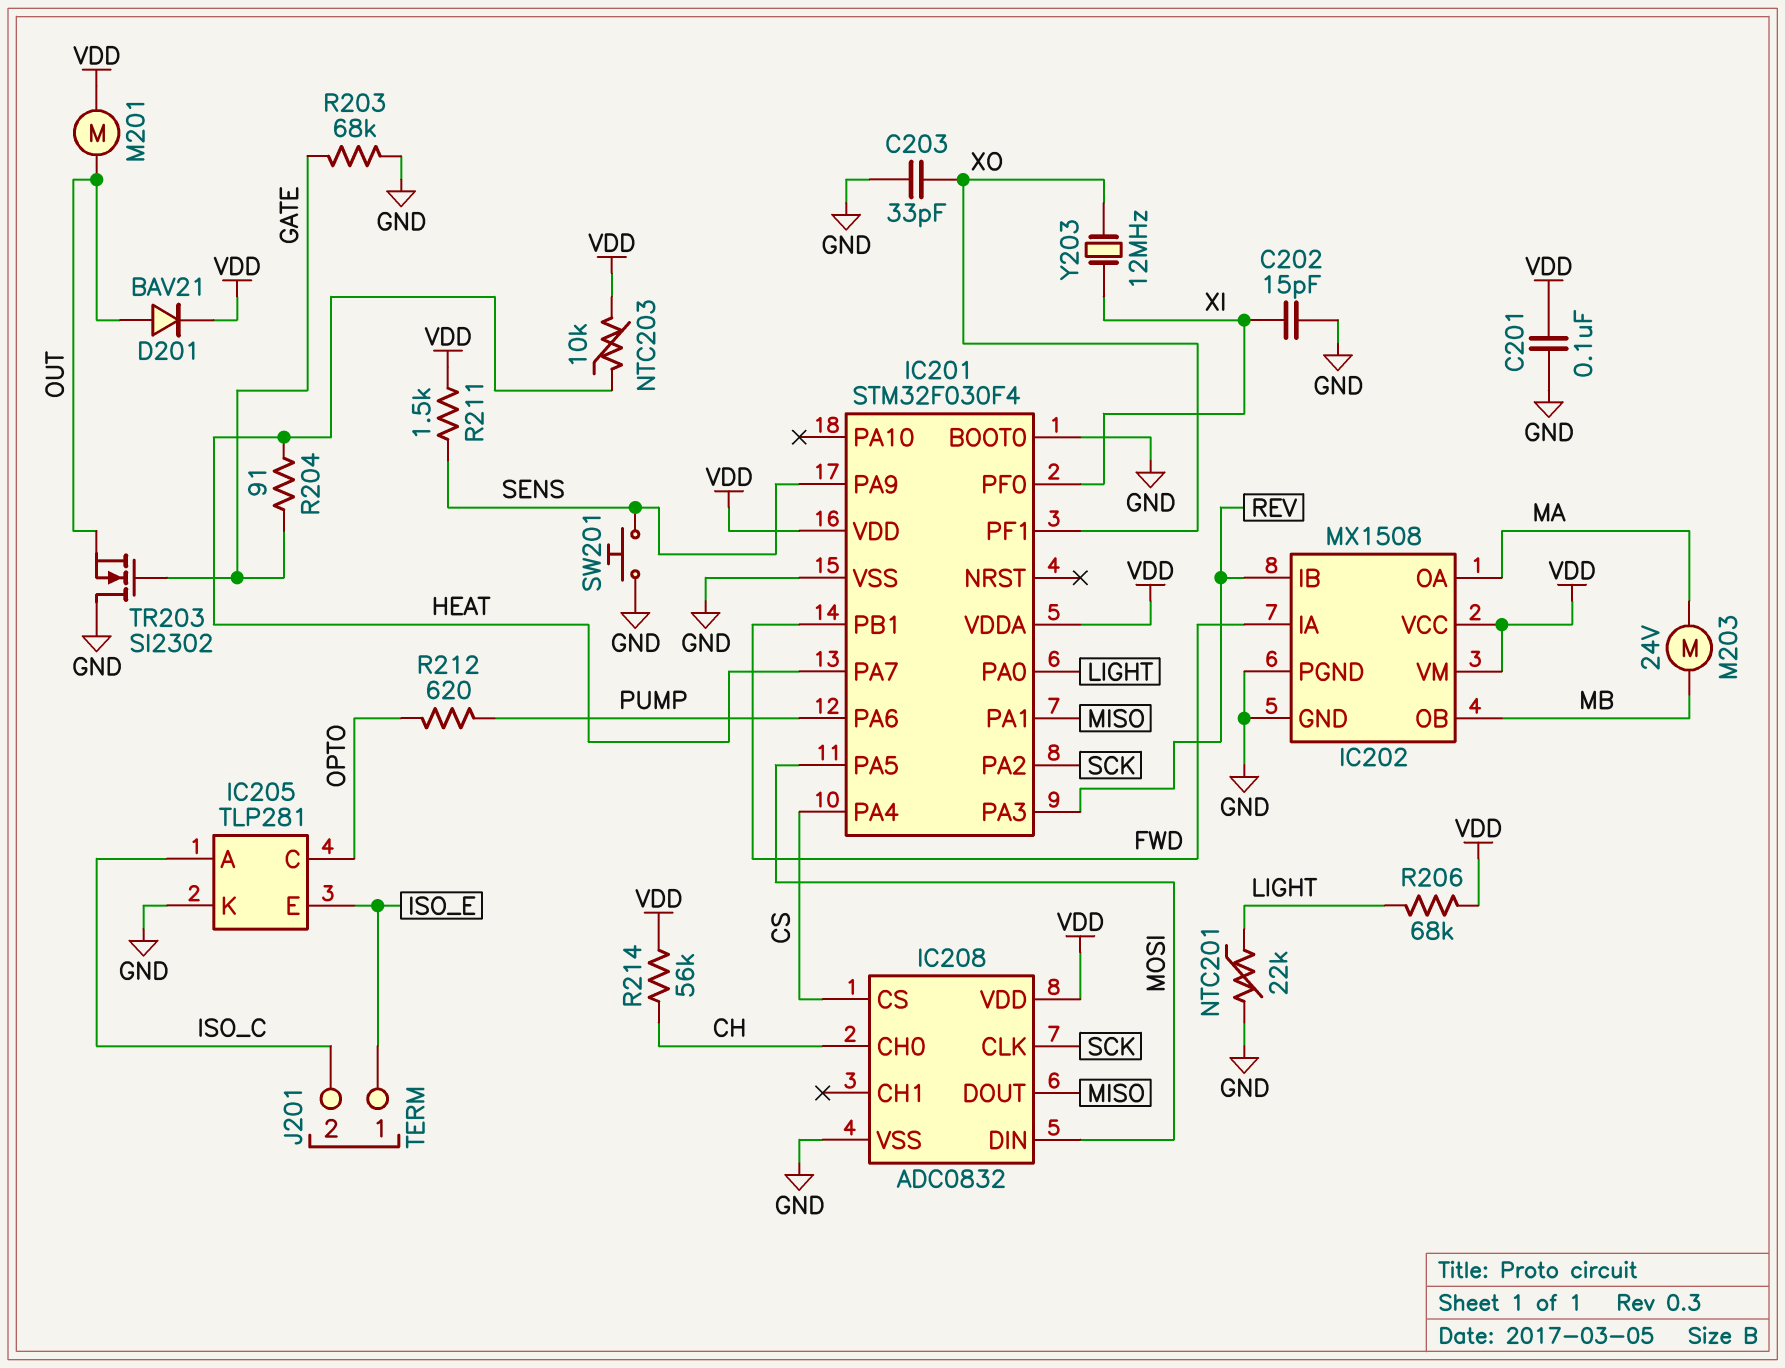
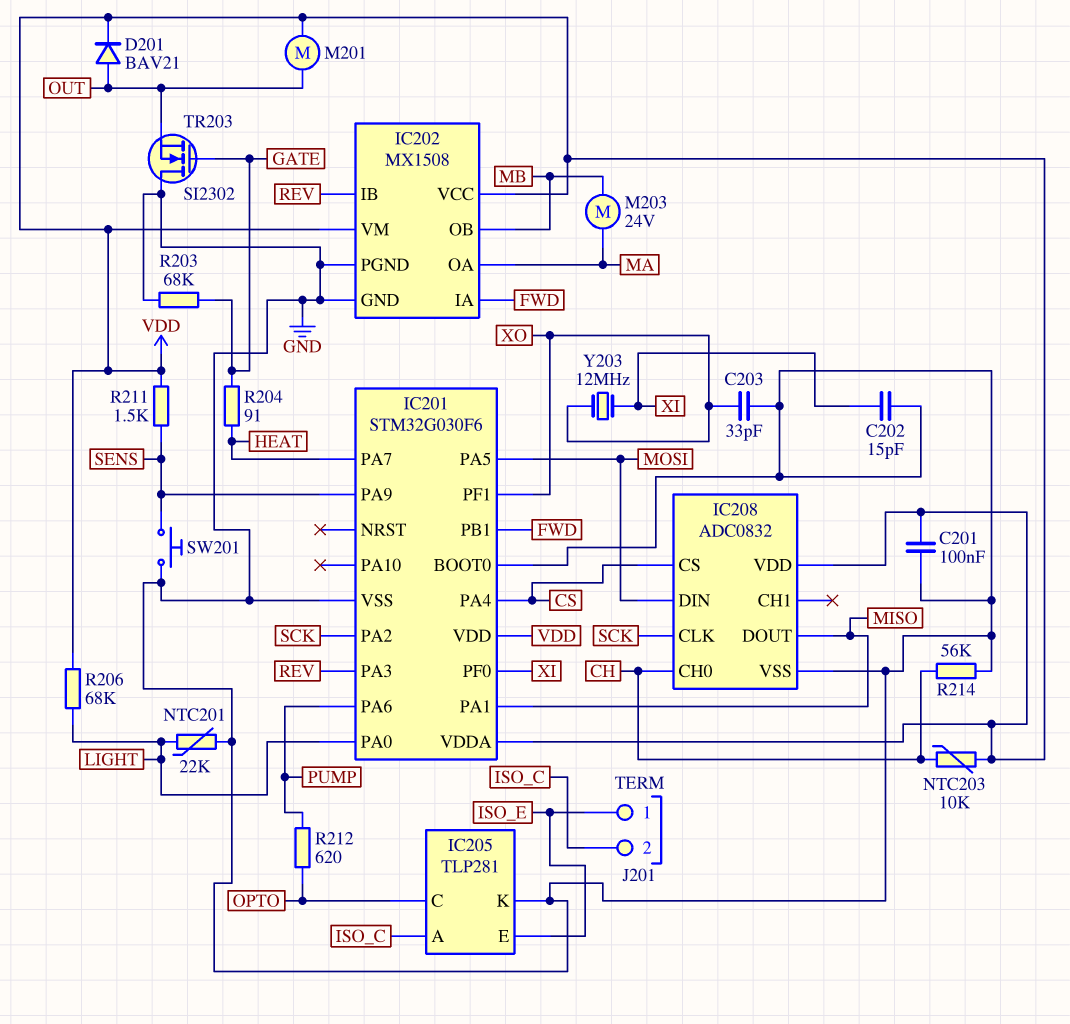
IC201: STM32F030F4 -> STM32G030F6
NTC203: 10k (HEAT, VDD) -> 10k (CH, VDD)
R214: 56k (CH, VDD) -> 56k (CH, GND)

